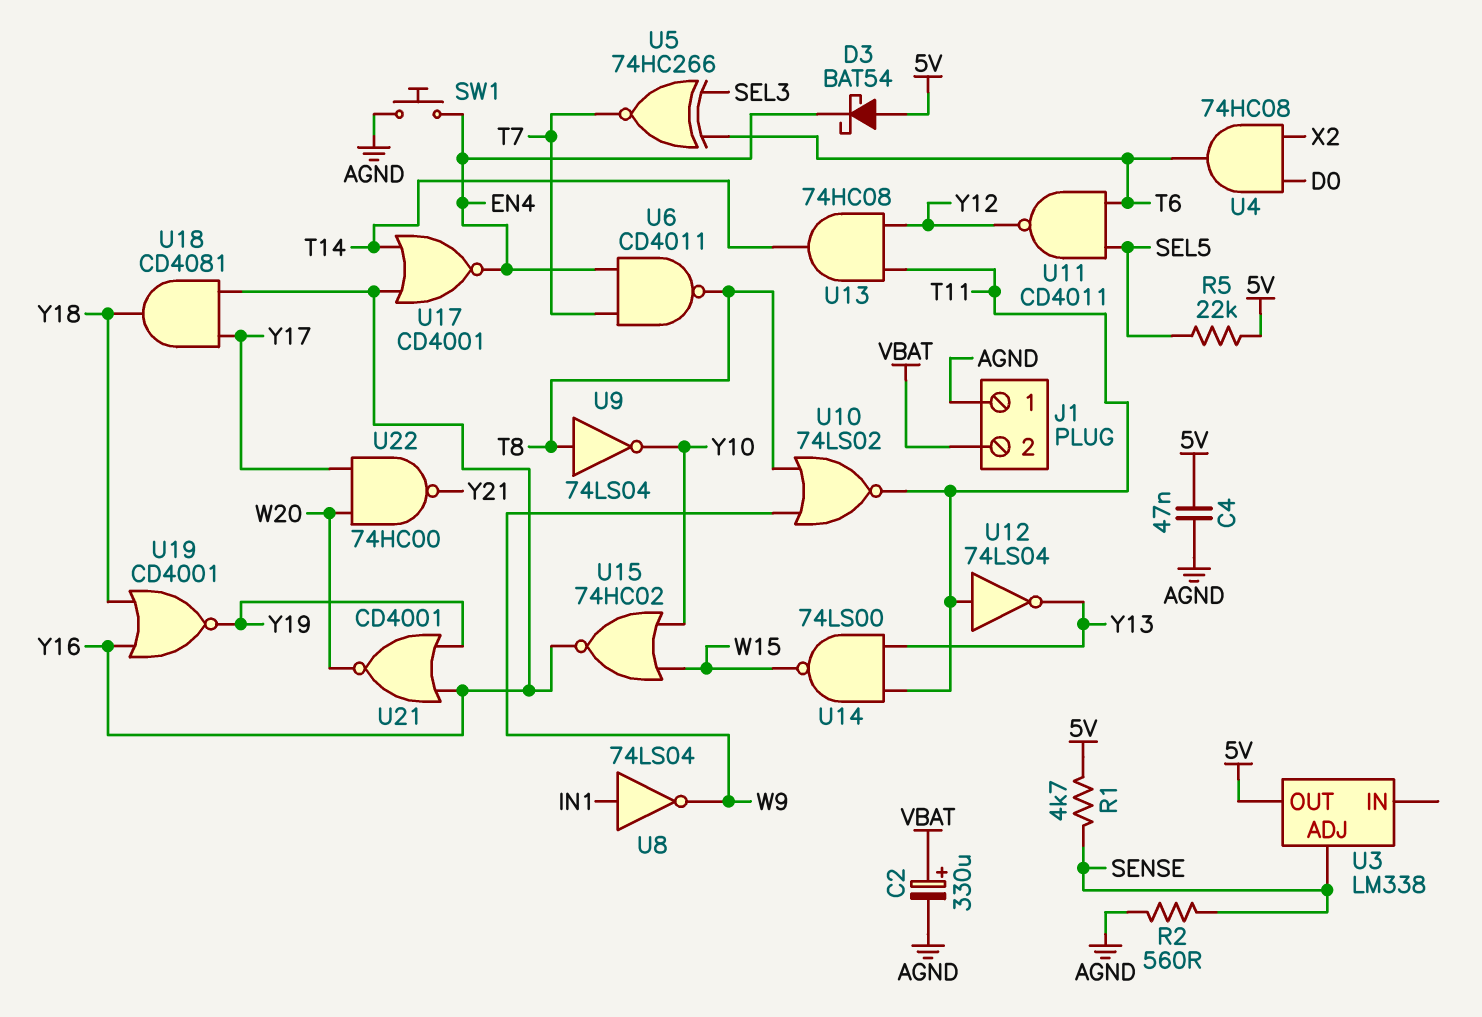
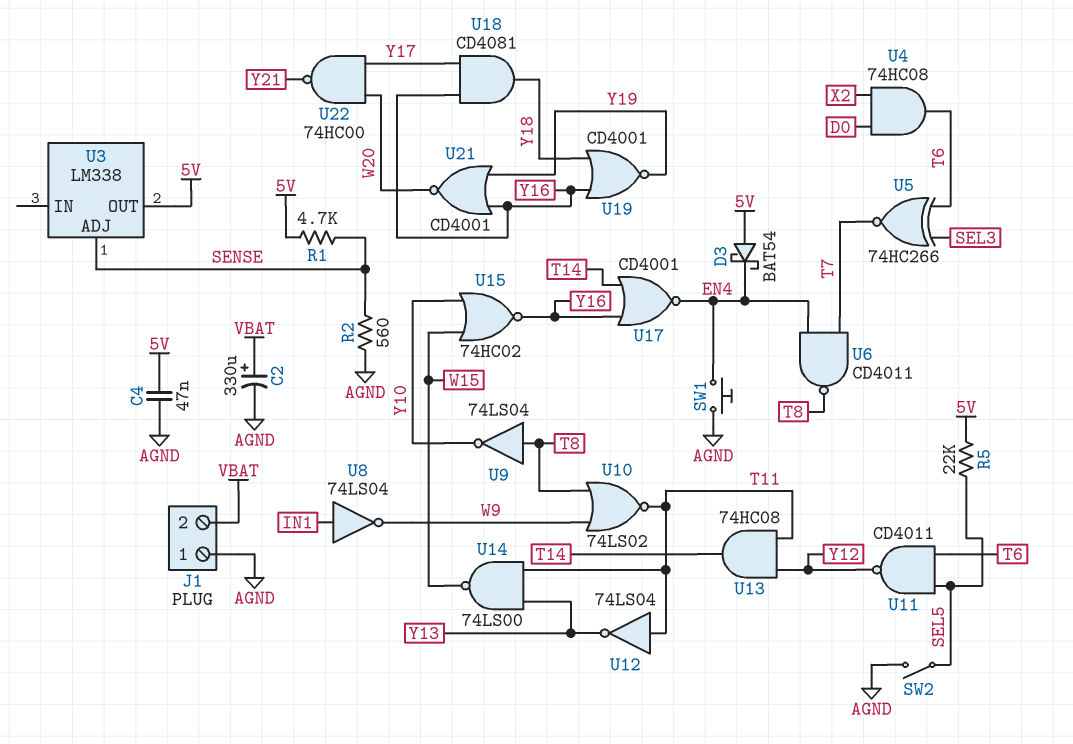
SW2: none -> switch (AGND, SEL5)

